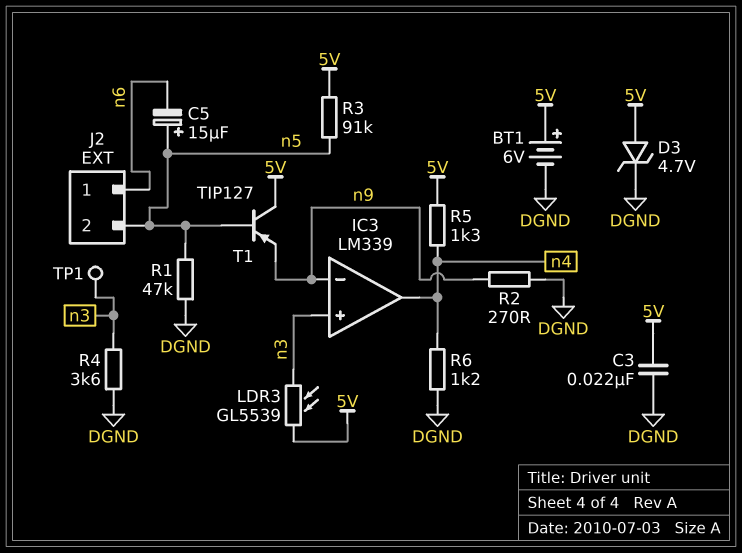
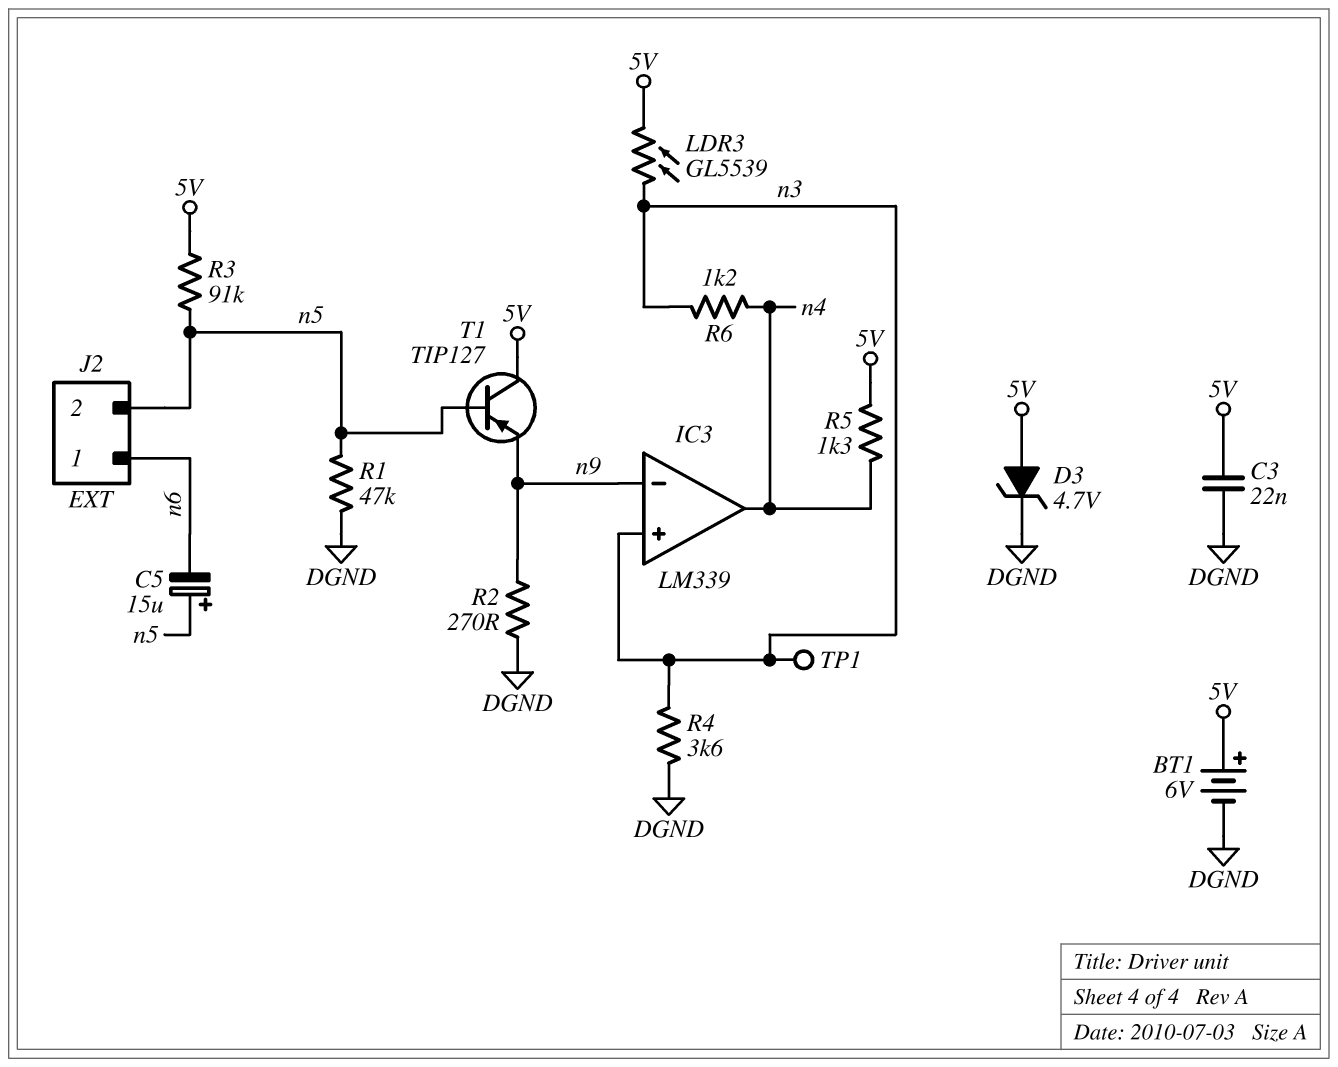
R6: 1.2k (DGND, n4) -> 1.2k (n3, n4)

